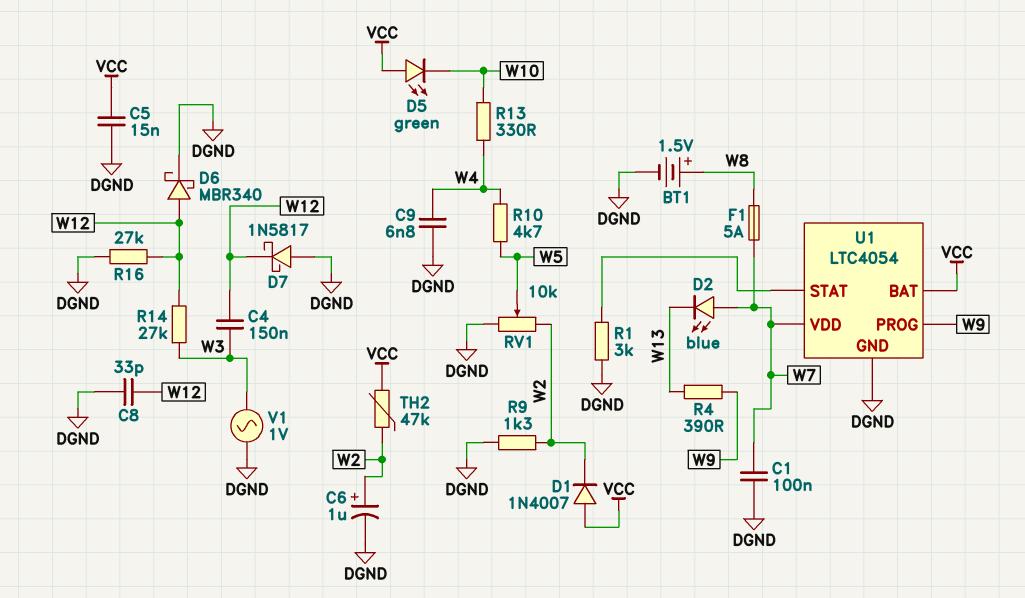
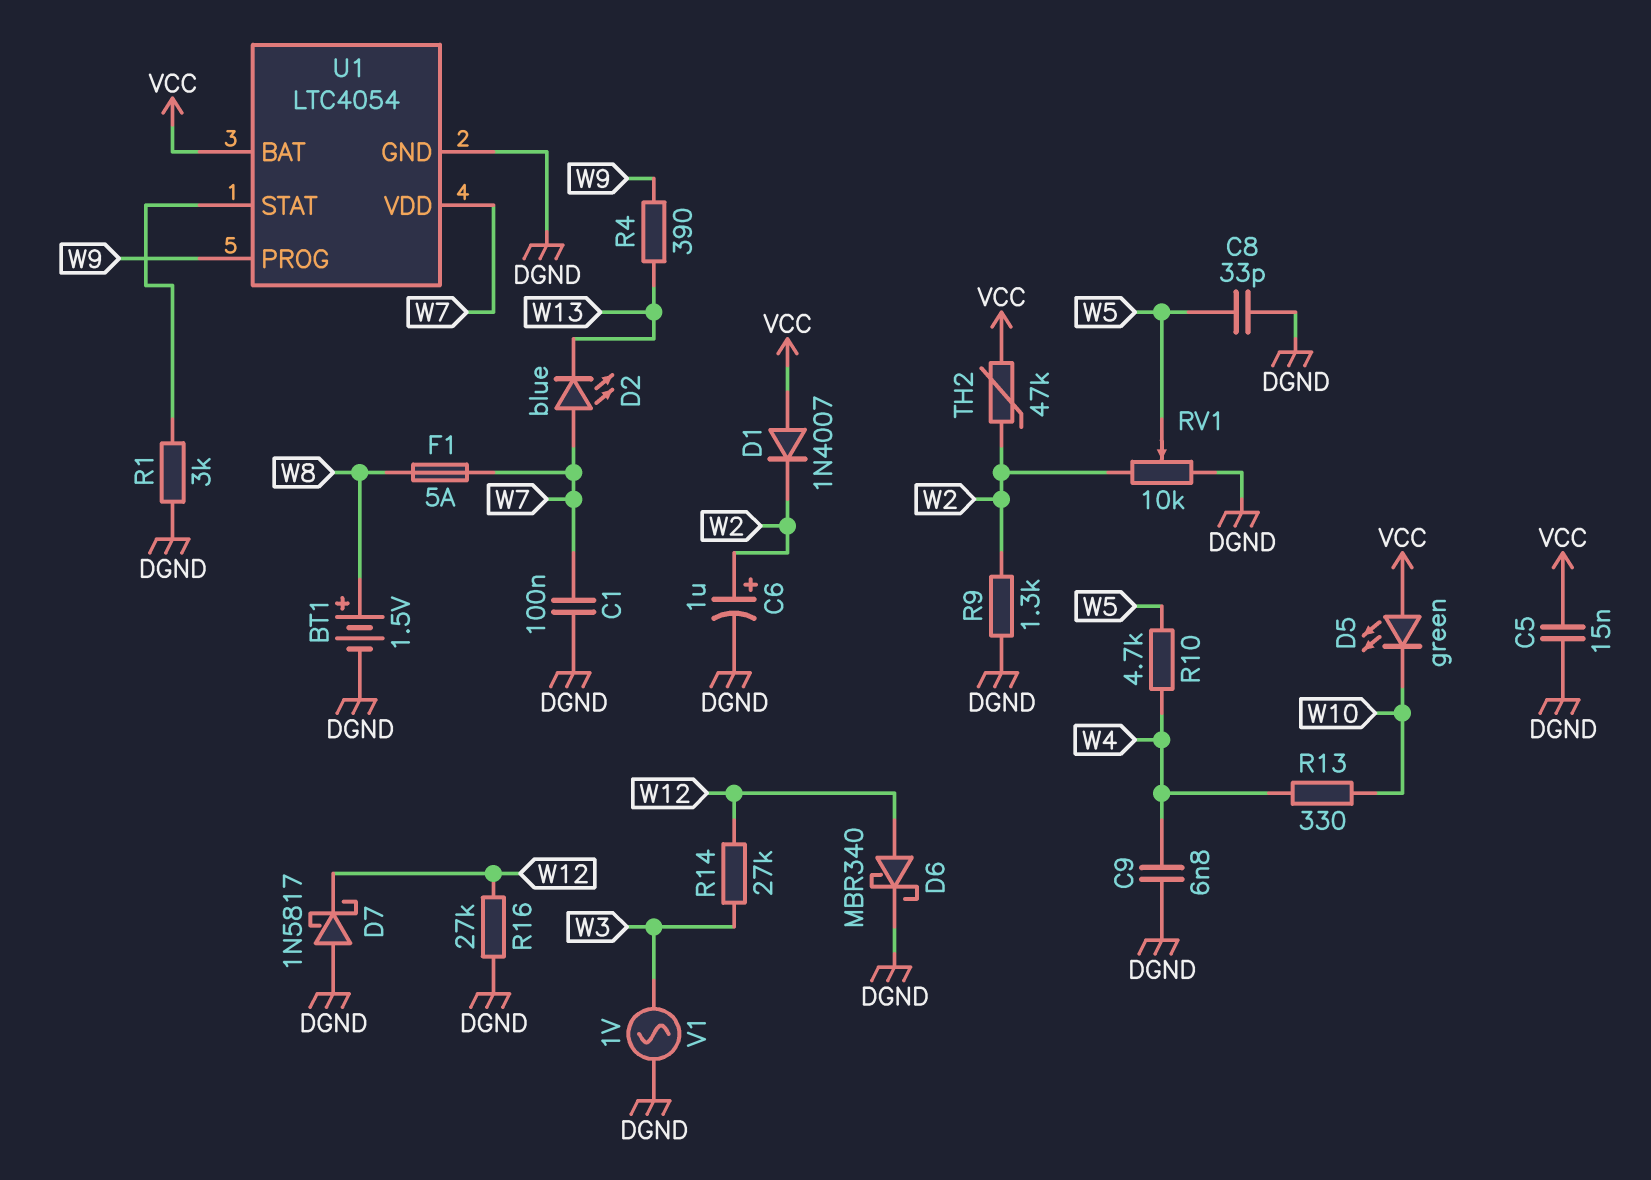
C4: 150nF (W3, W12) -> none
C8: 33pF (DGND, W12) -> 33pF (DGND, W5)

